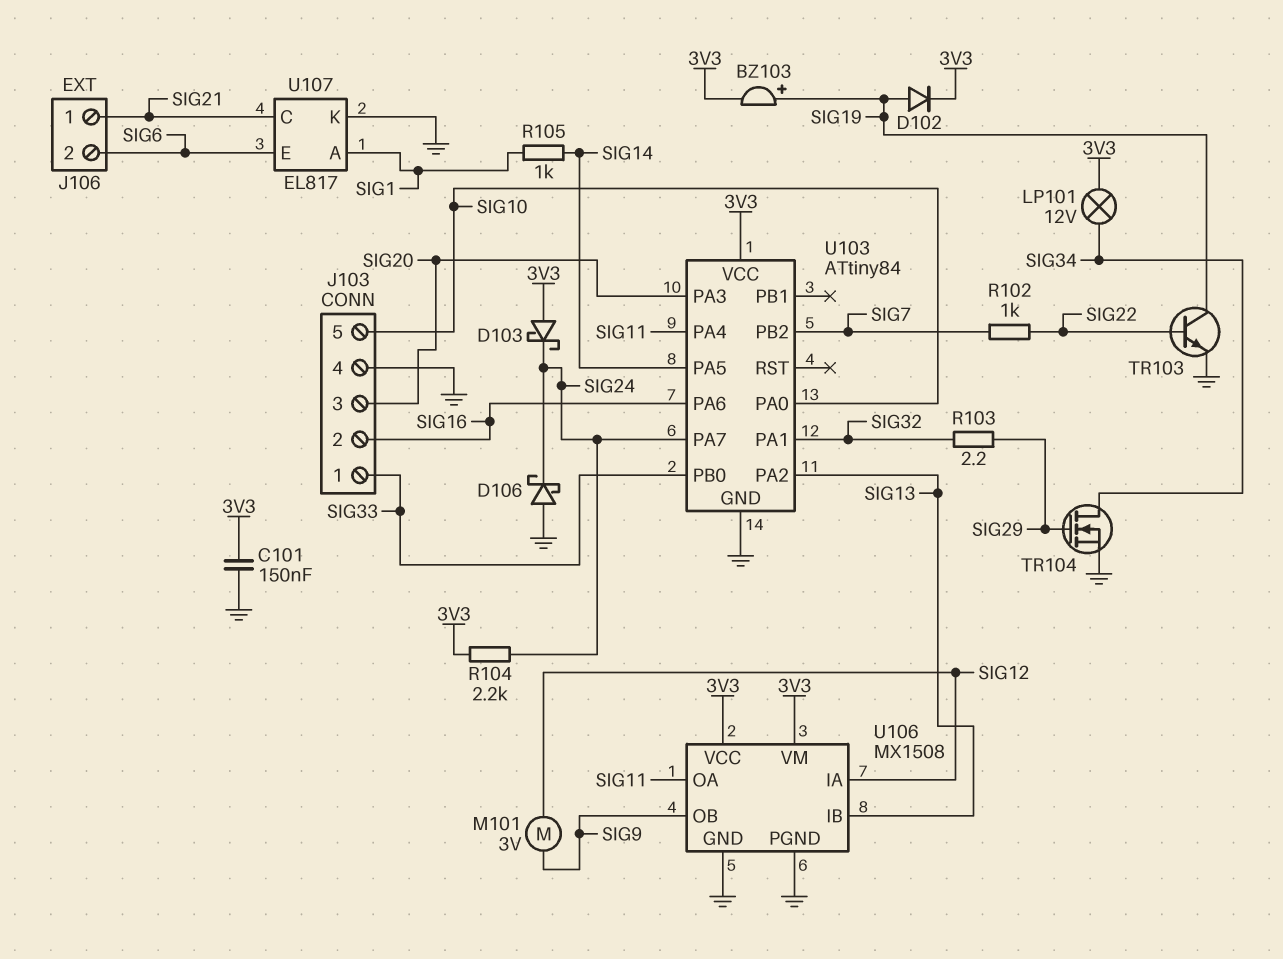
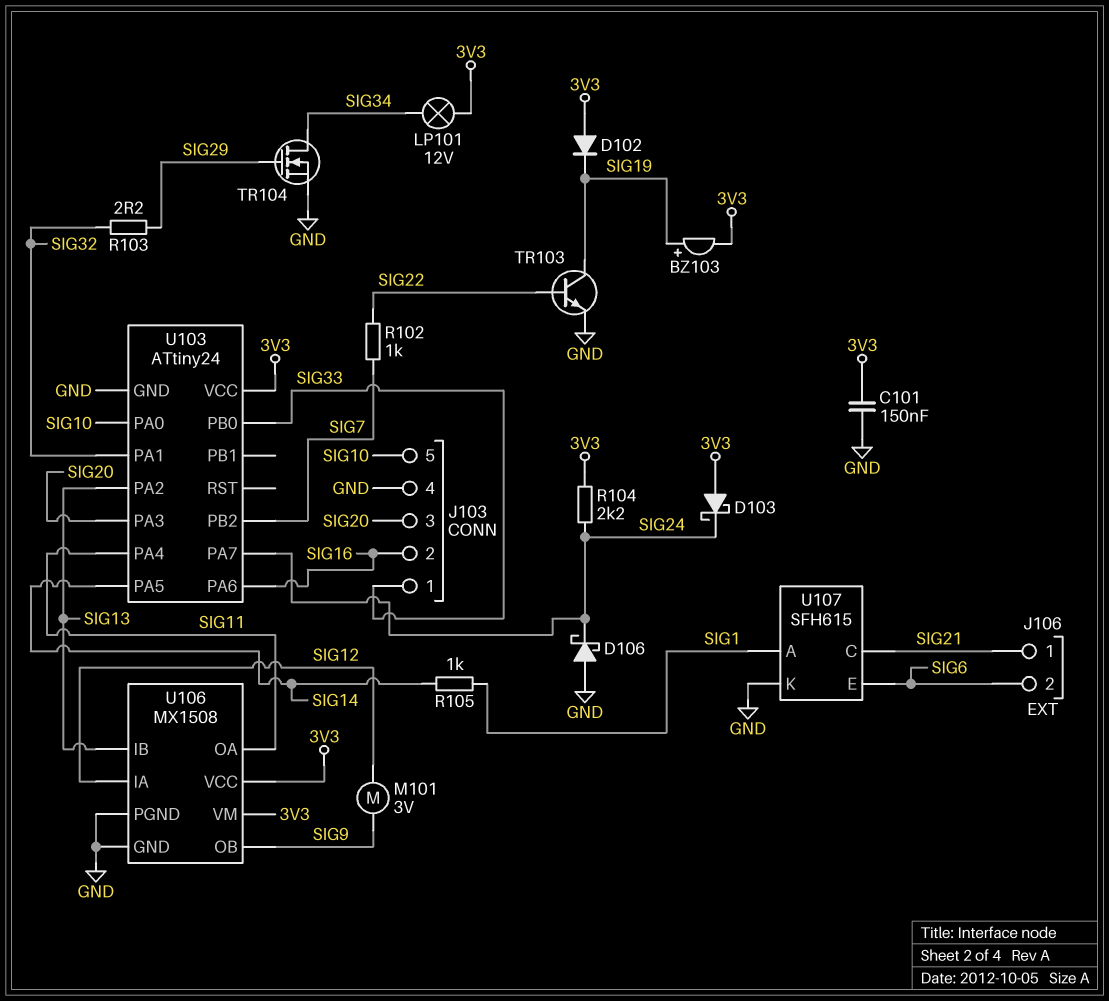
D102: diode (A SIG19, K 3V3) -> diode (A 3V3, K SIG19)
U103: ATtiny84 -> ATtiny24
U107: EL817 -> SFH615

